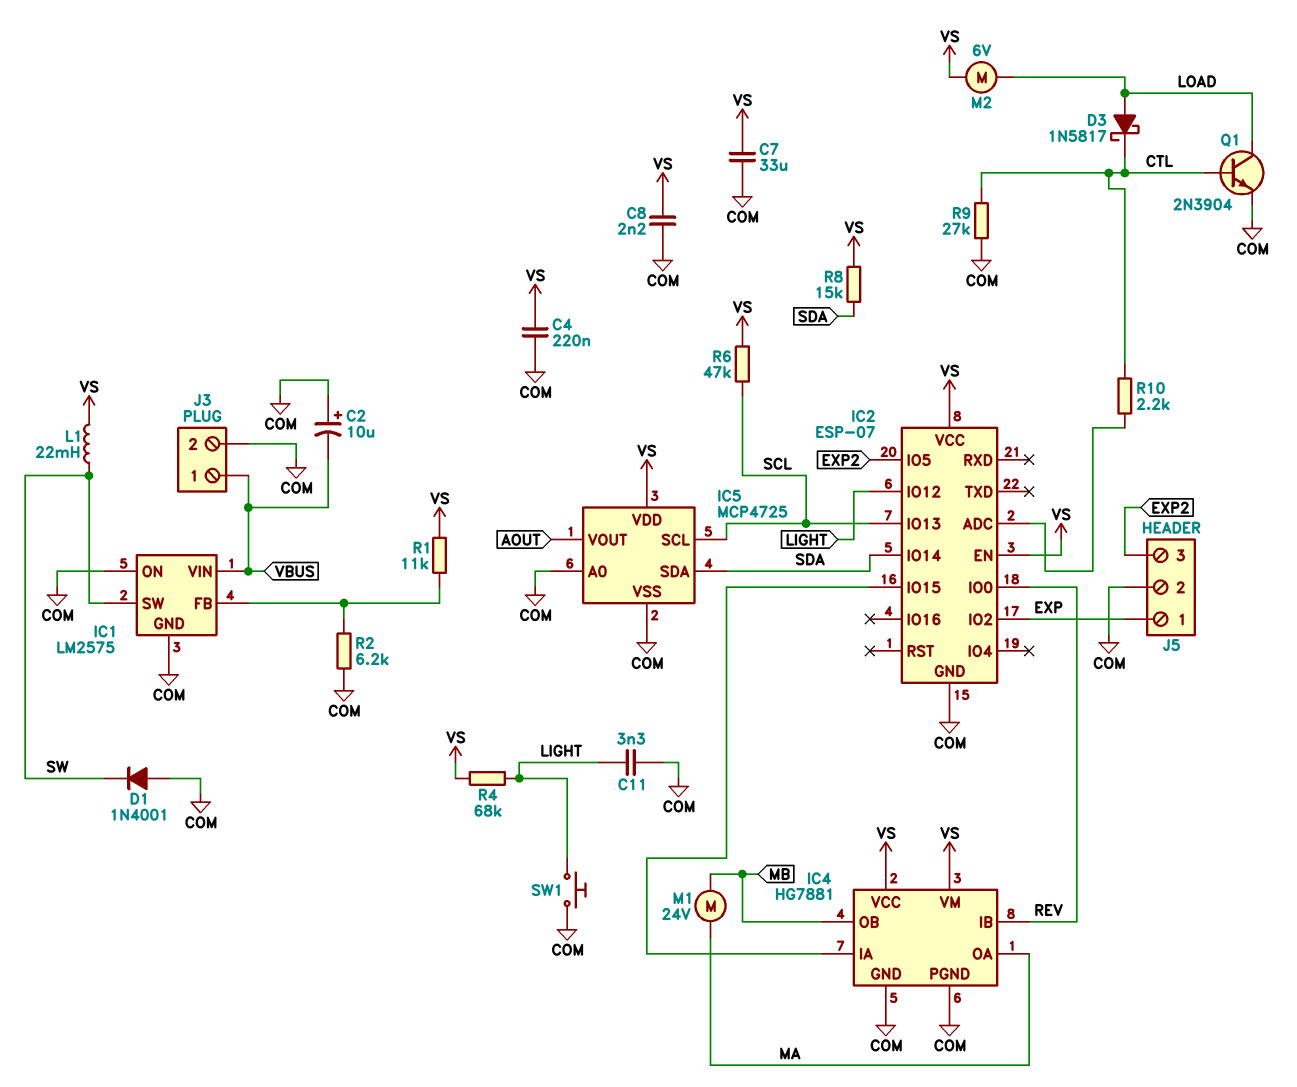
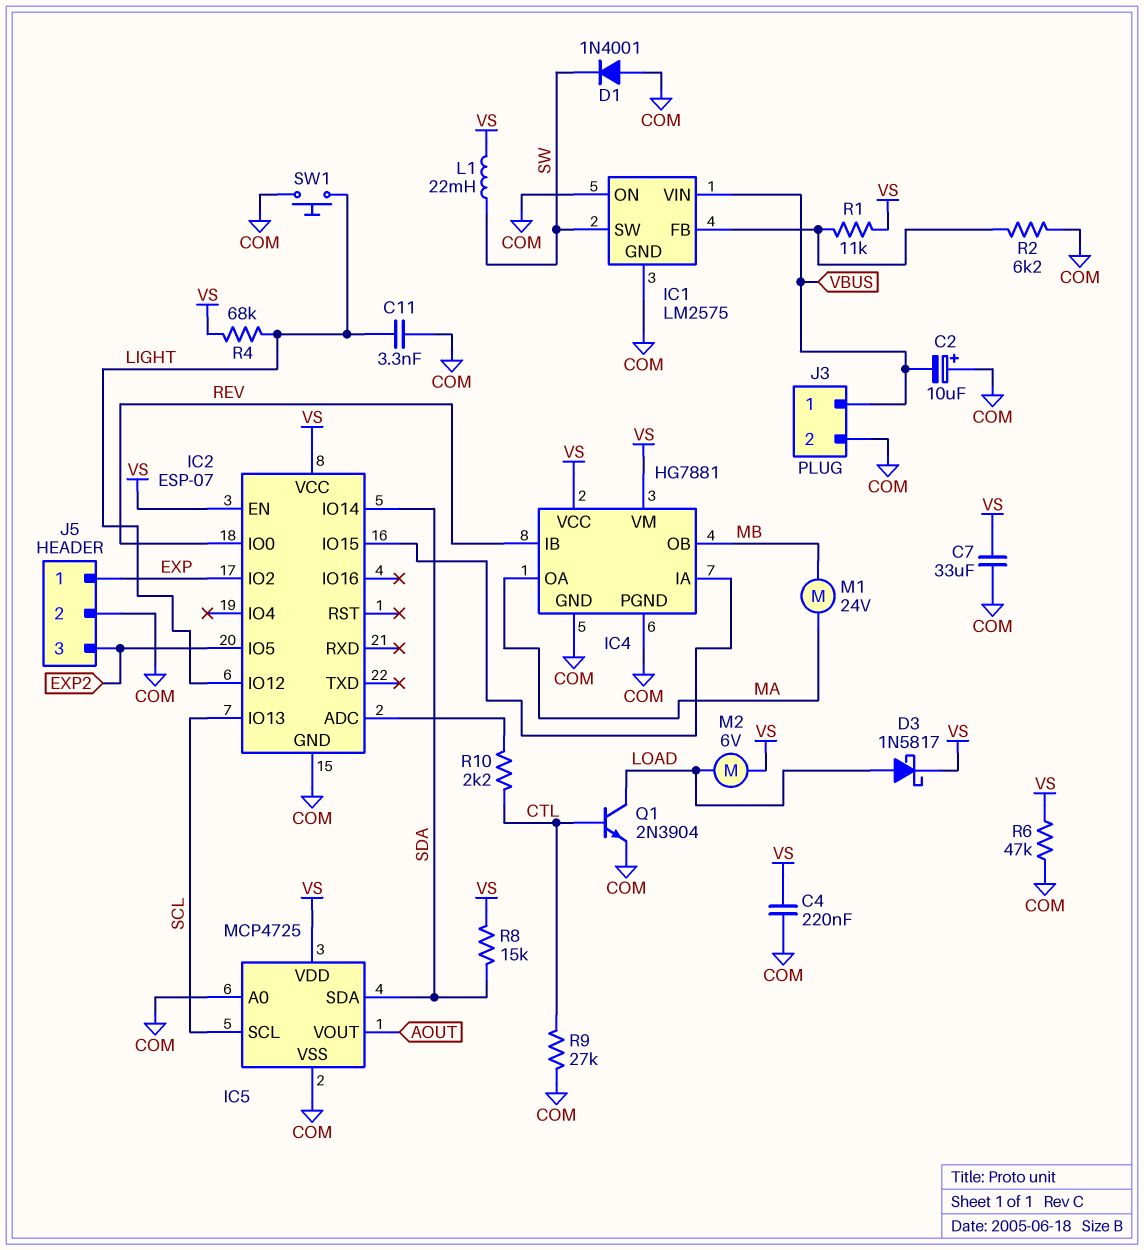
C8: 2.2nF (COM, VS) -> none
D3: schottky 1N5817 (A LOAD, K CTL) -> schottky 1N5817 (A LOAD, K VS)
R6: 47k (SCL, VS) -> 47k (COM, VS)

